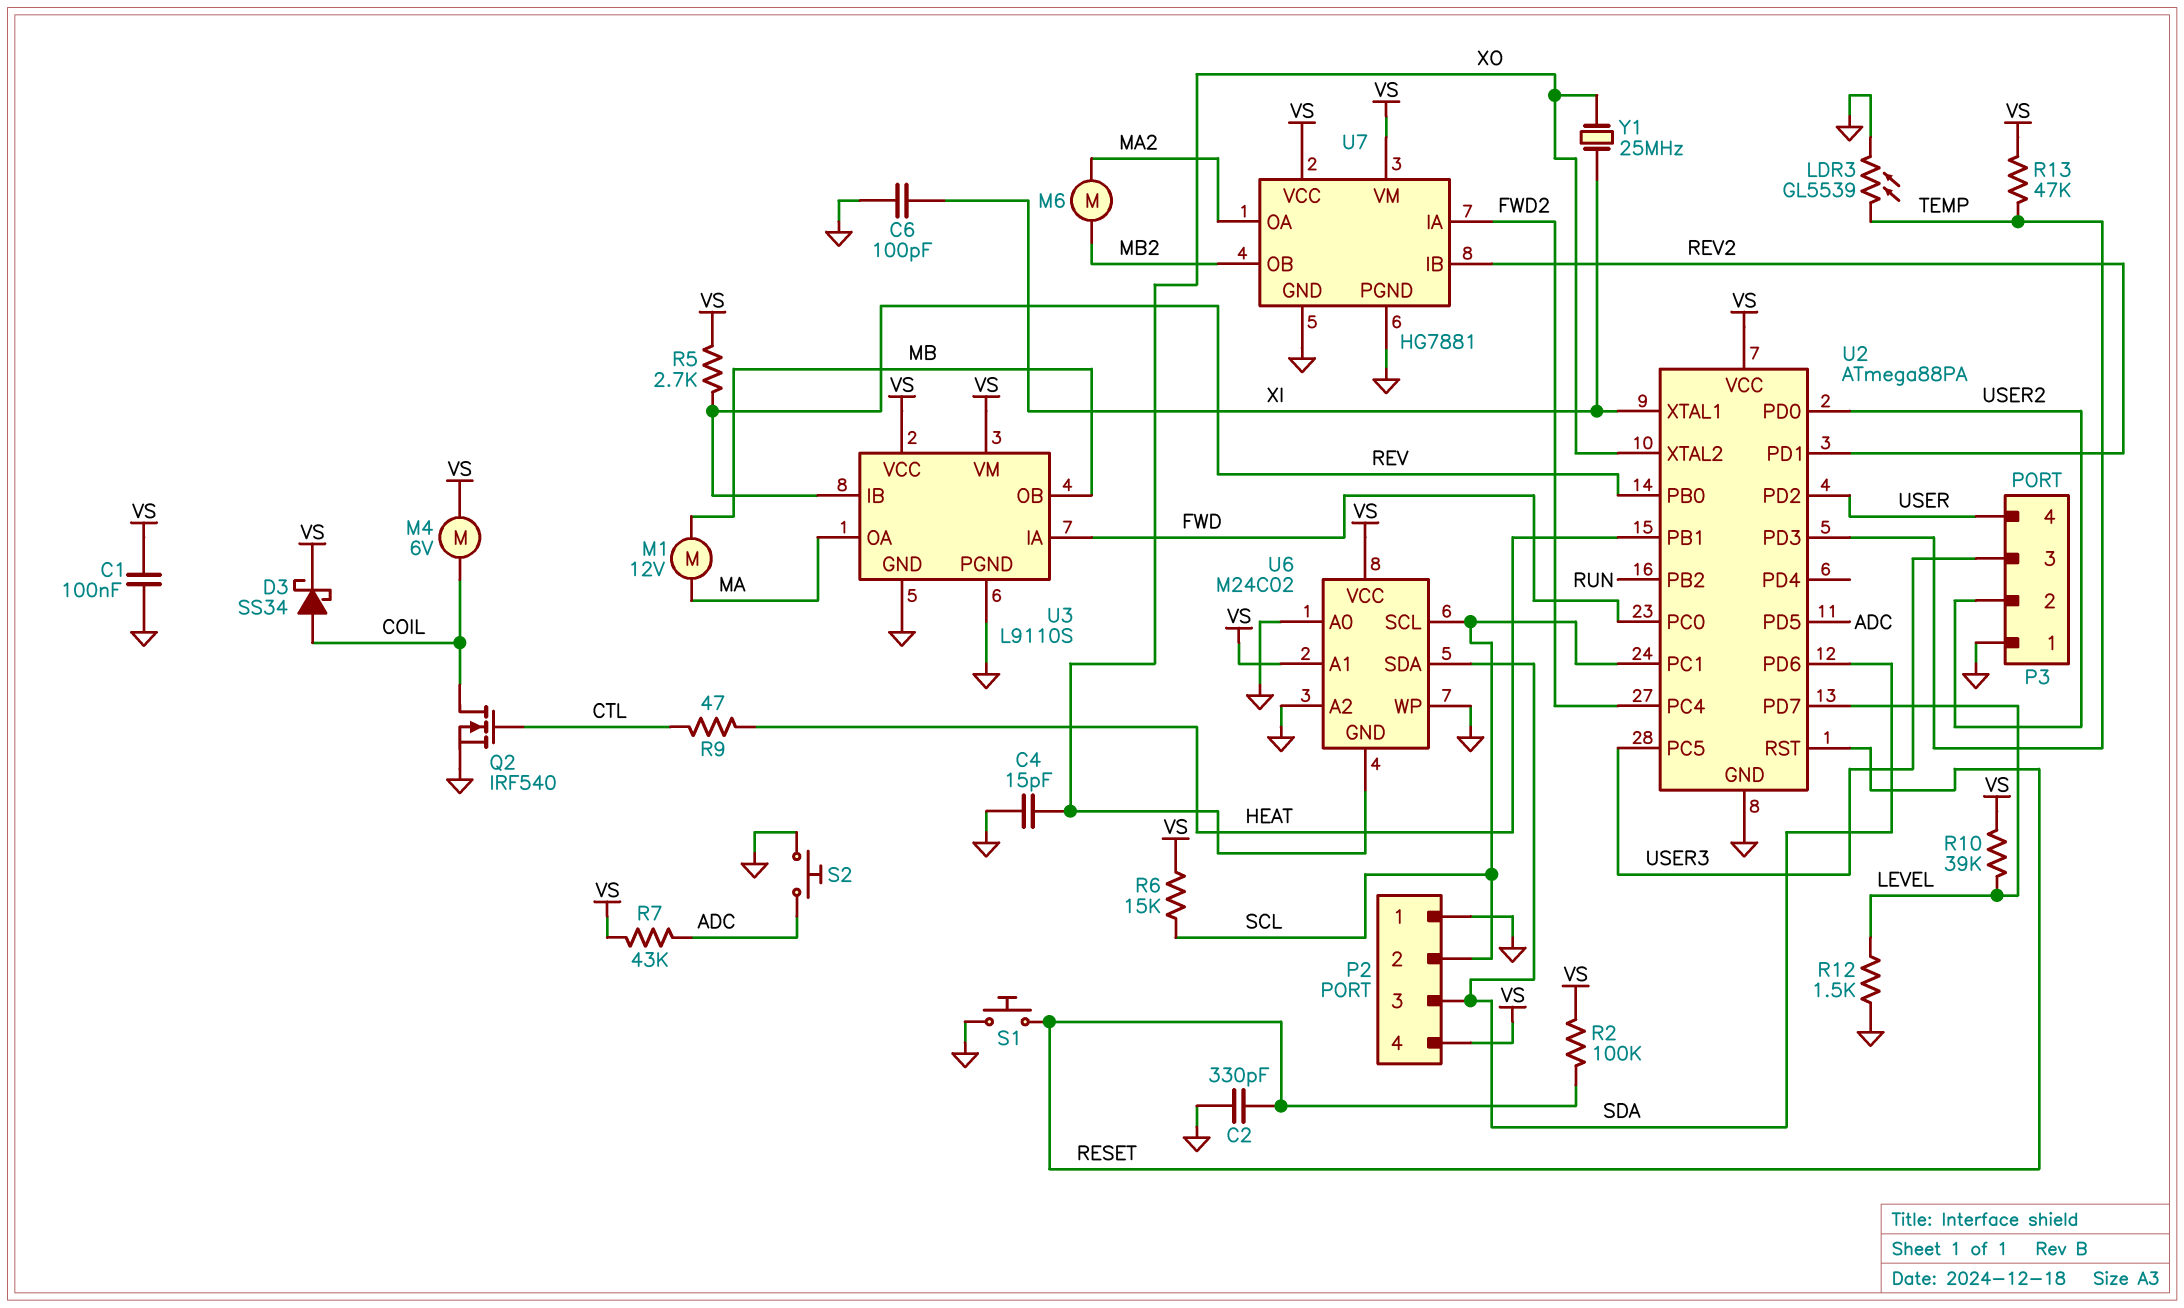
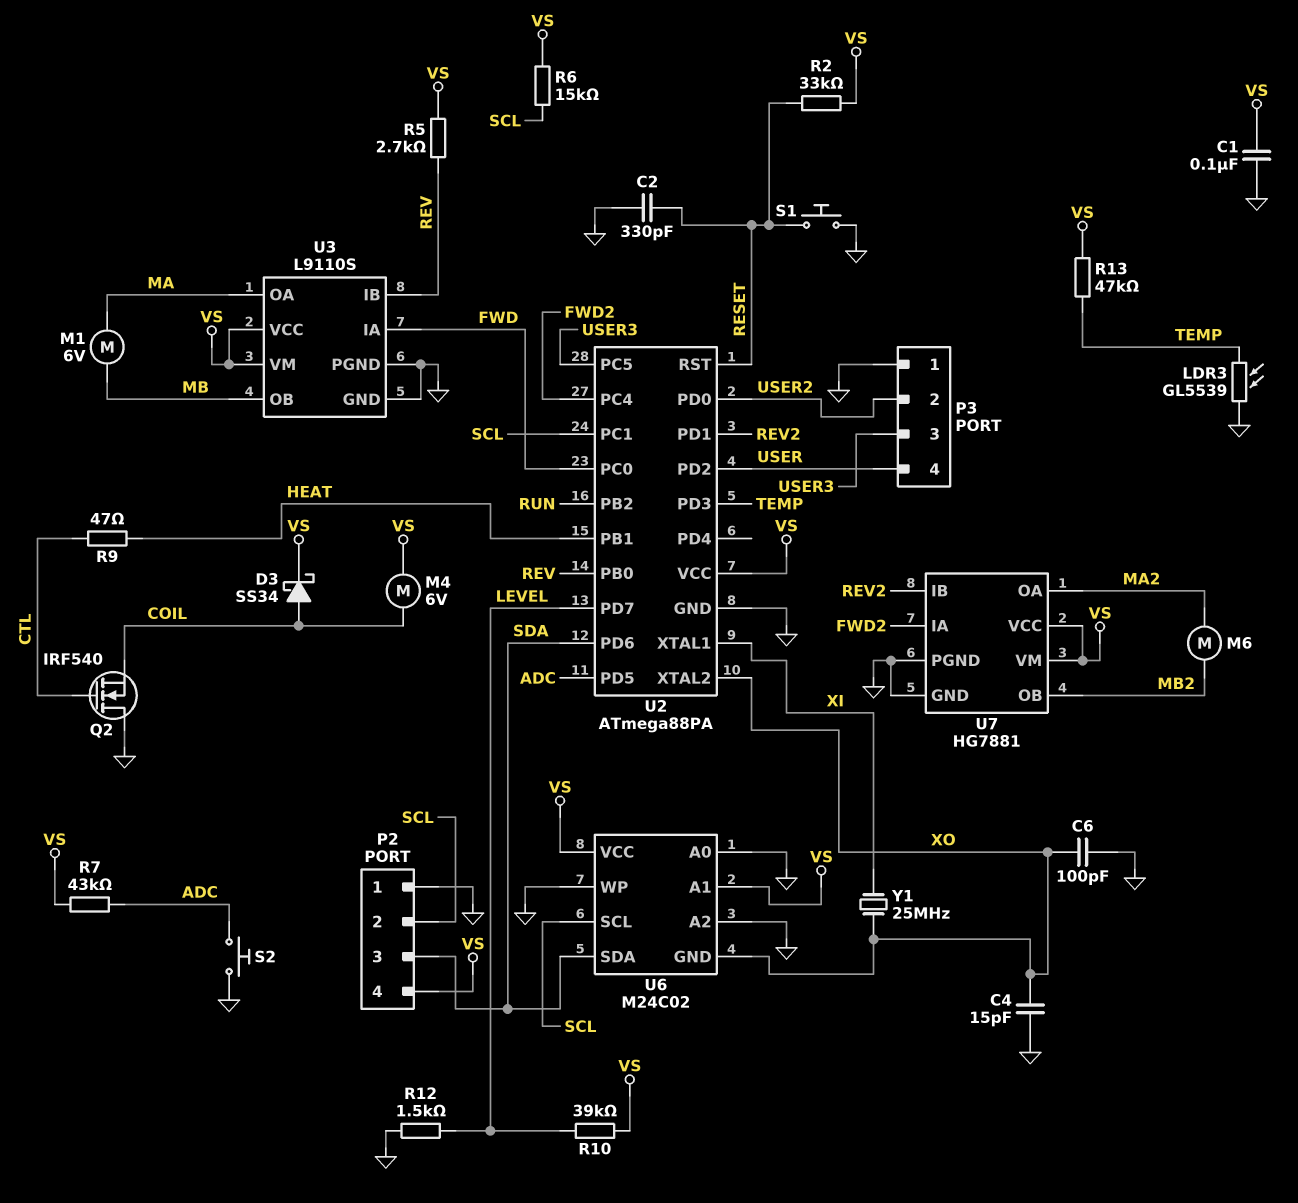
C6: 100pF (GND, XI) -> 100pF (GND, XO)
M1: motor 12V (MA, MB) -> motor 6V (MA, MB)
Q2: NMOS IRF540 (G CTL, D COIL, S GND) -> NMOS IRF540 (G CTL, D GND, S COIL)
R2: 100k (RESET, VS) -> 33k (RESET, VS)

